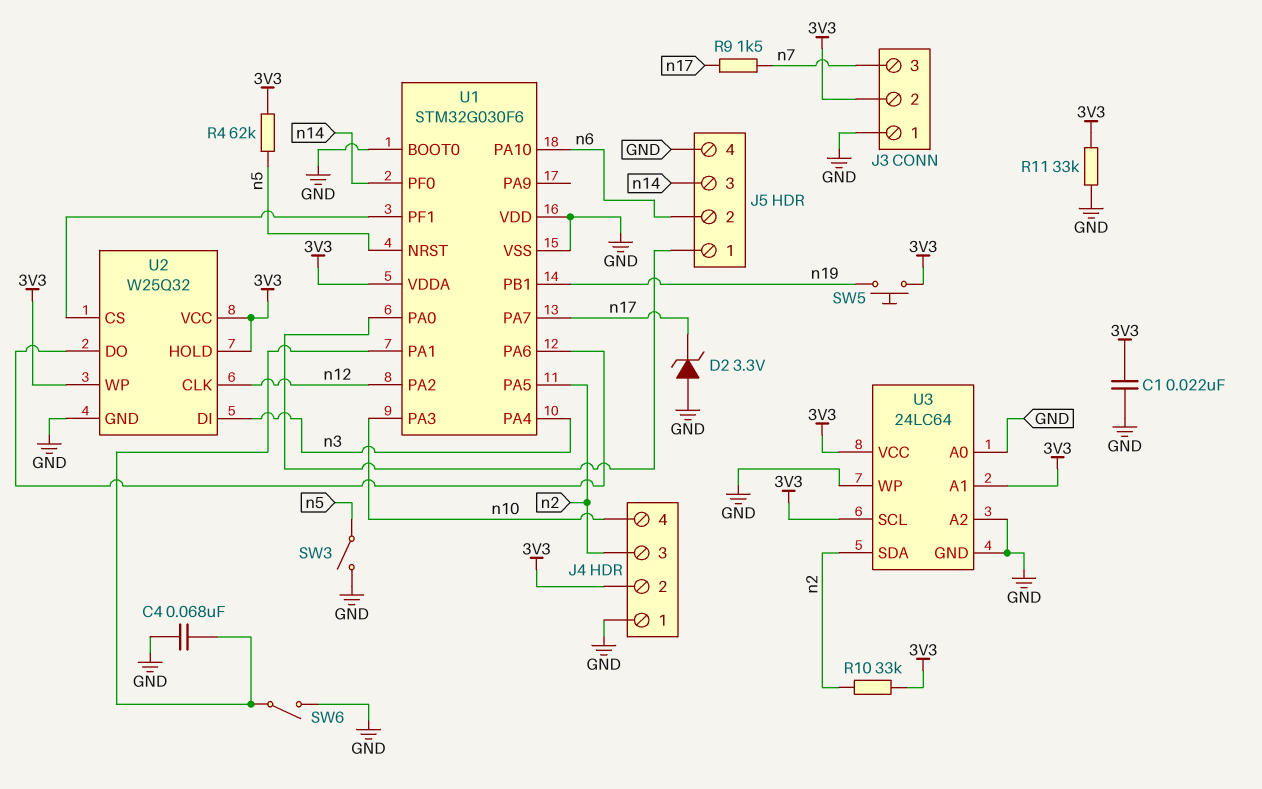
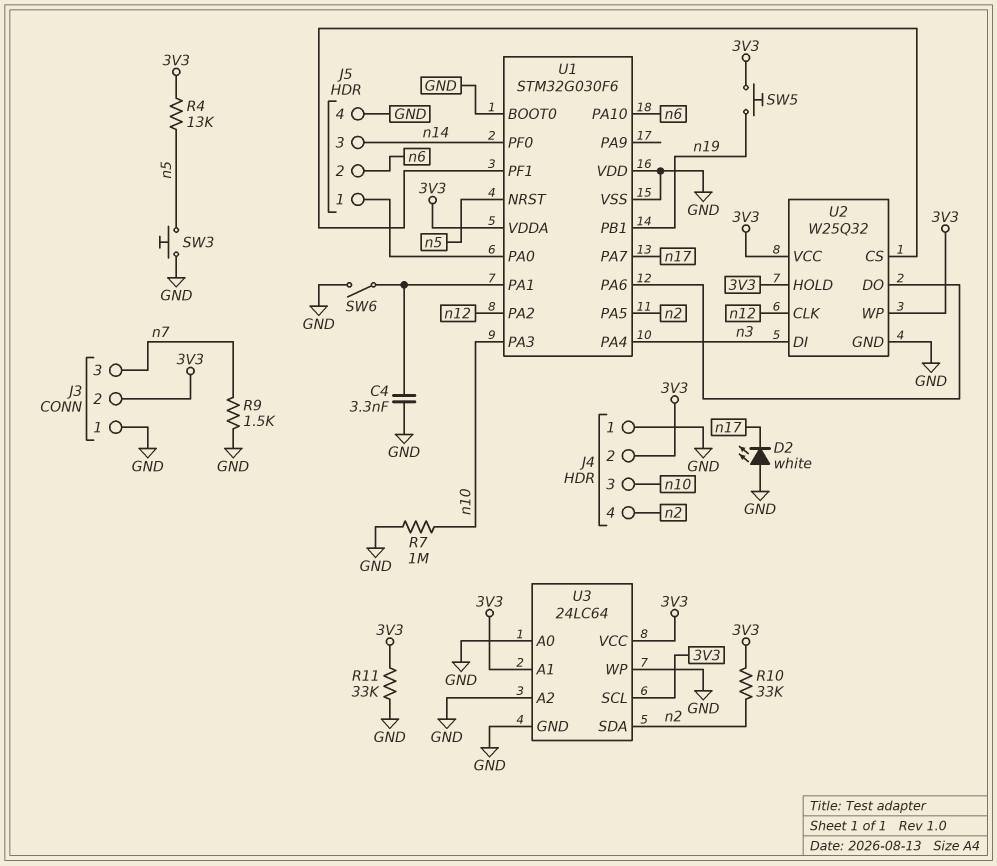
C1: 22nF (3V3, GND) -> none
C4: 68nF (GND, U1/PA1) -> 3.3nF (GND, U1/PA1)
D2: zener 3.3V (A GND, K n17) -> LED white (A GND, K n17)
J4 pin 3: n2 -> n10
J4 pin 4: n10 -> n2
R4: 62k (3V3, n5) -> 13k (3V3, n5)
R7: none -> 1M (GND, n10)
R9: 1.5k (n7, n17) -> 1.5k (GND, n7)
SW3: switch (GND, n5) -> button (GND, n5)

